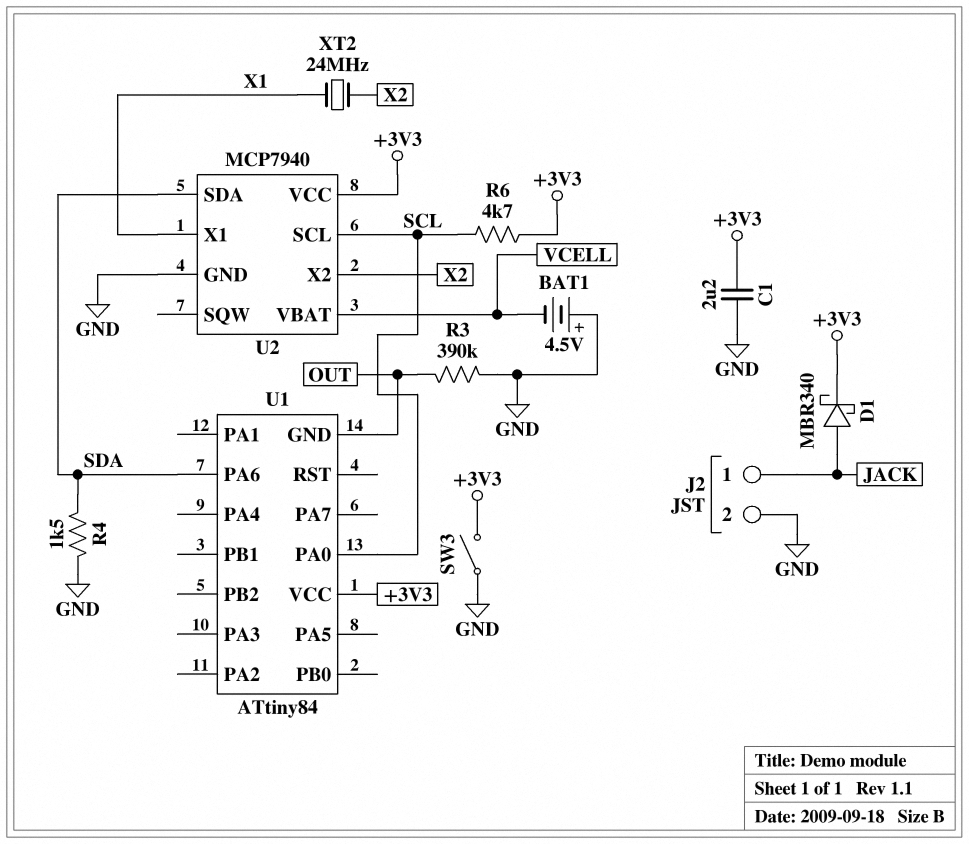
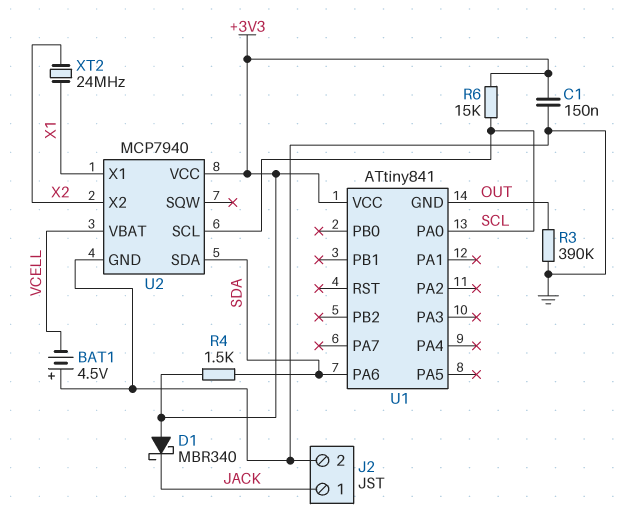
C1: 2.2uF (+3V3, GND) -> 150nF (+3V3, GND)
D1: schottky MBR340 (A JACK, K +3V3) -> schottky MBR340 (A +3V3, K JACK)
R4: 1.5k (GND, SDA) -> 1.5k (+3V3, SDA)
R6: 4.7k (+3V3, SCL) -> 15k (+3V3, SCL)
SW3: switch (+3V3, GND) -> none
U1: ATtiny84 -> ATtiny841

